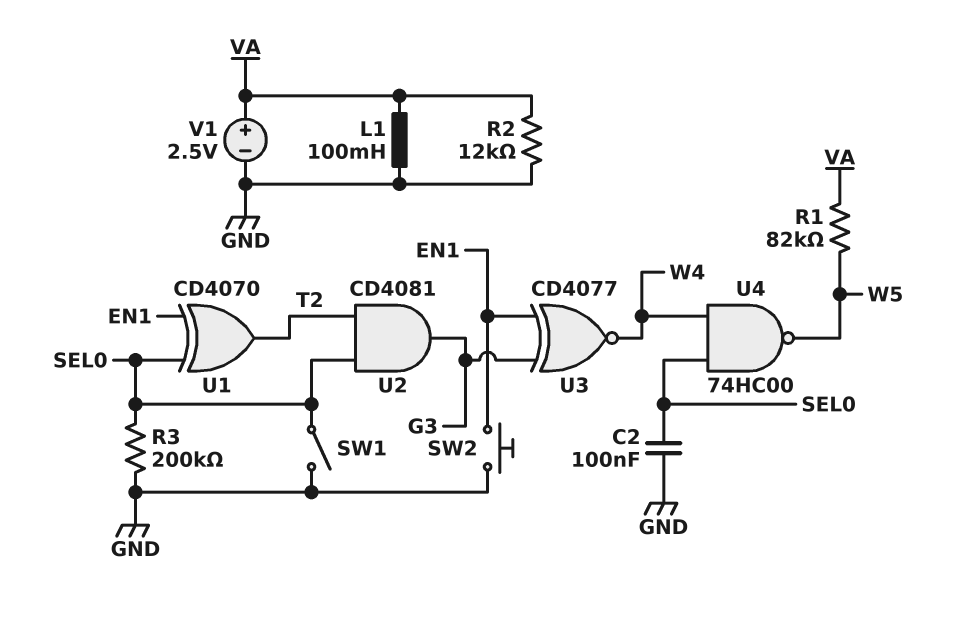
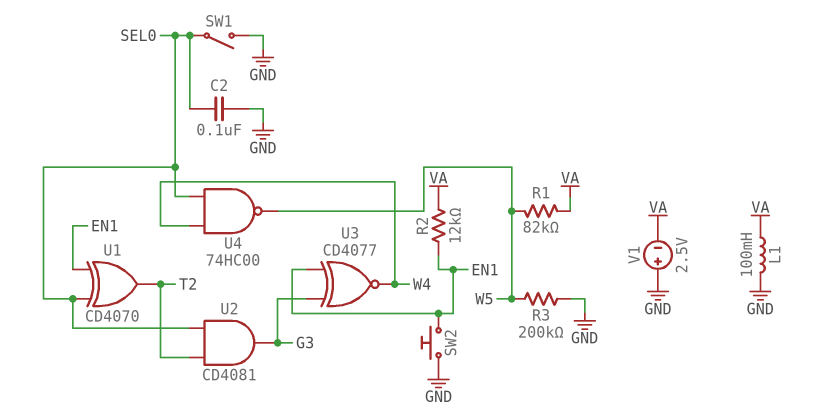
R2: 12k (GND, VA) -> 12k (EN1, VA)
R3: 200k (GND, SEL0) -> 200k (GND, W5)
V1: 2.5V (plus VA, minus GND) -> 2.5V (plus GND, minus VA)

